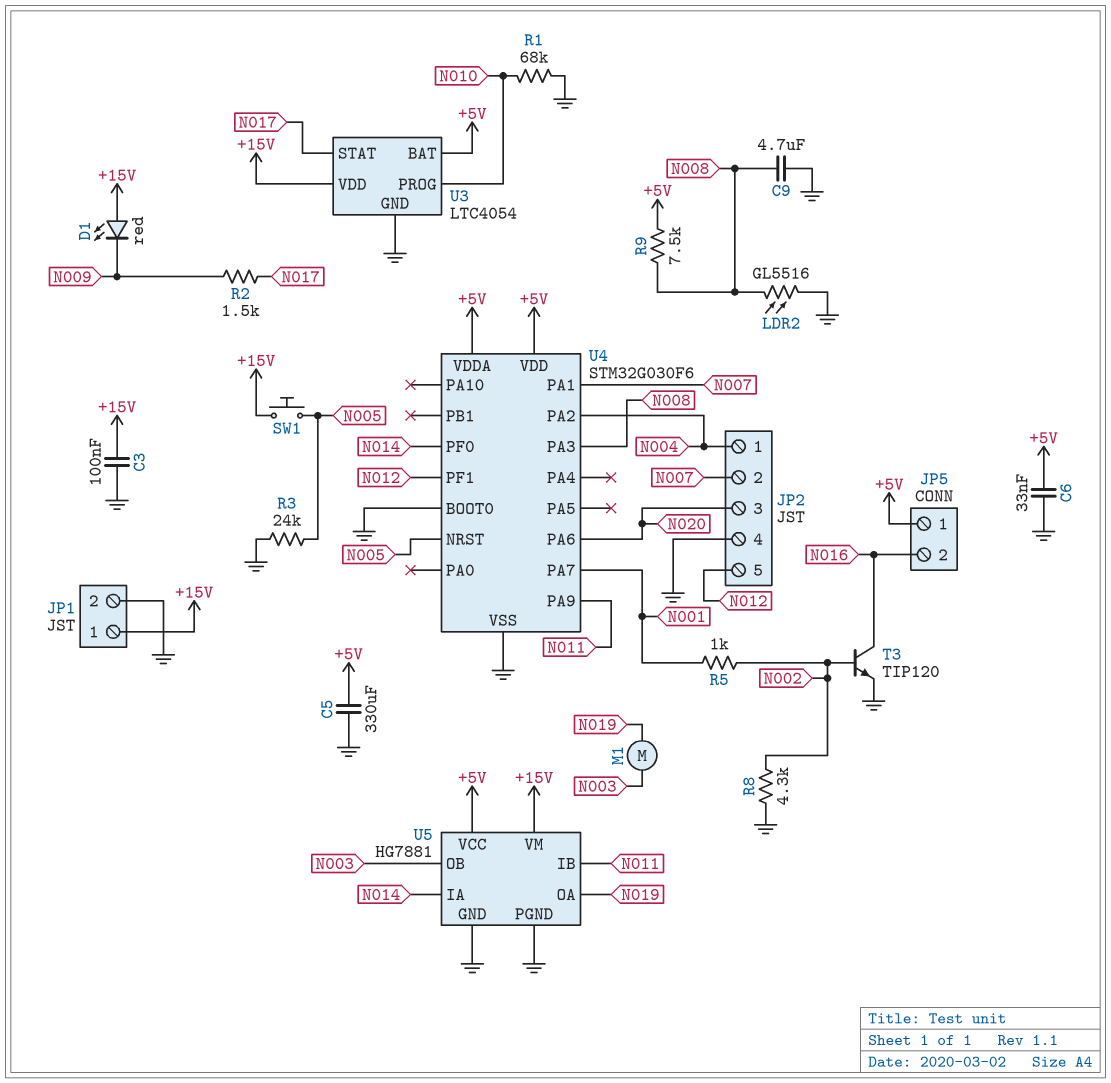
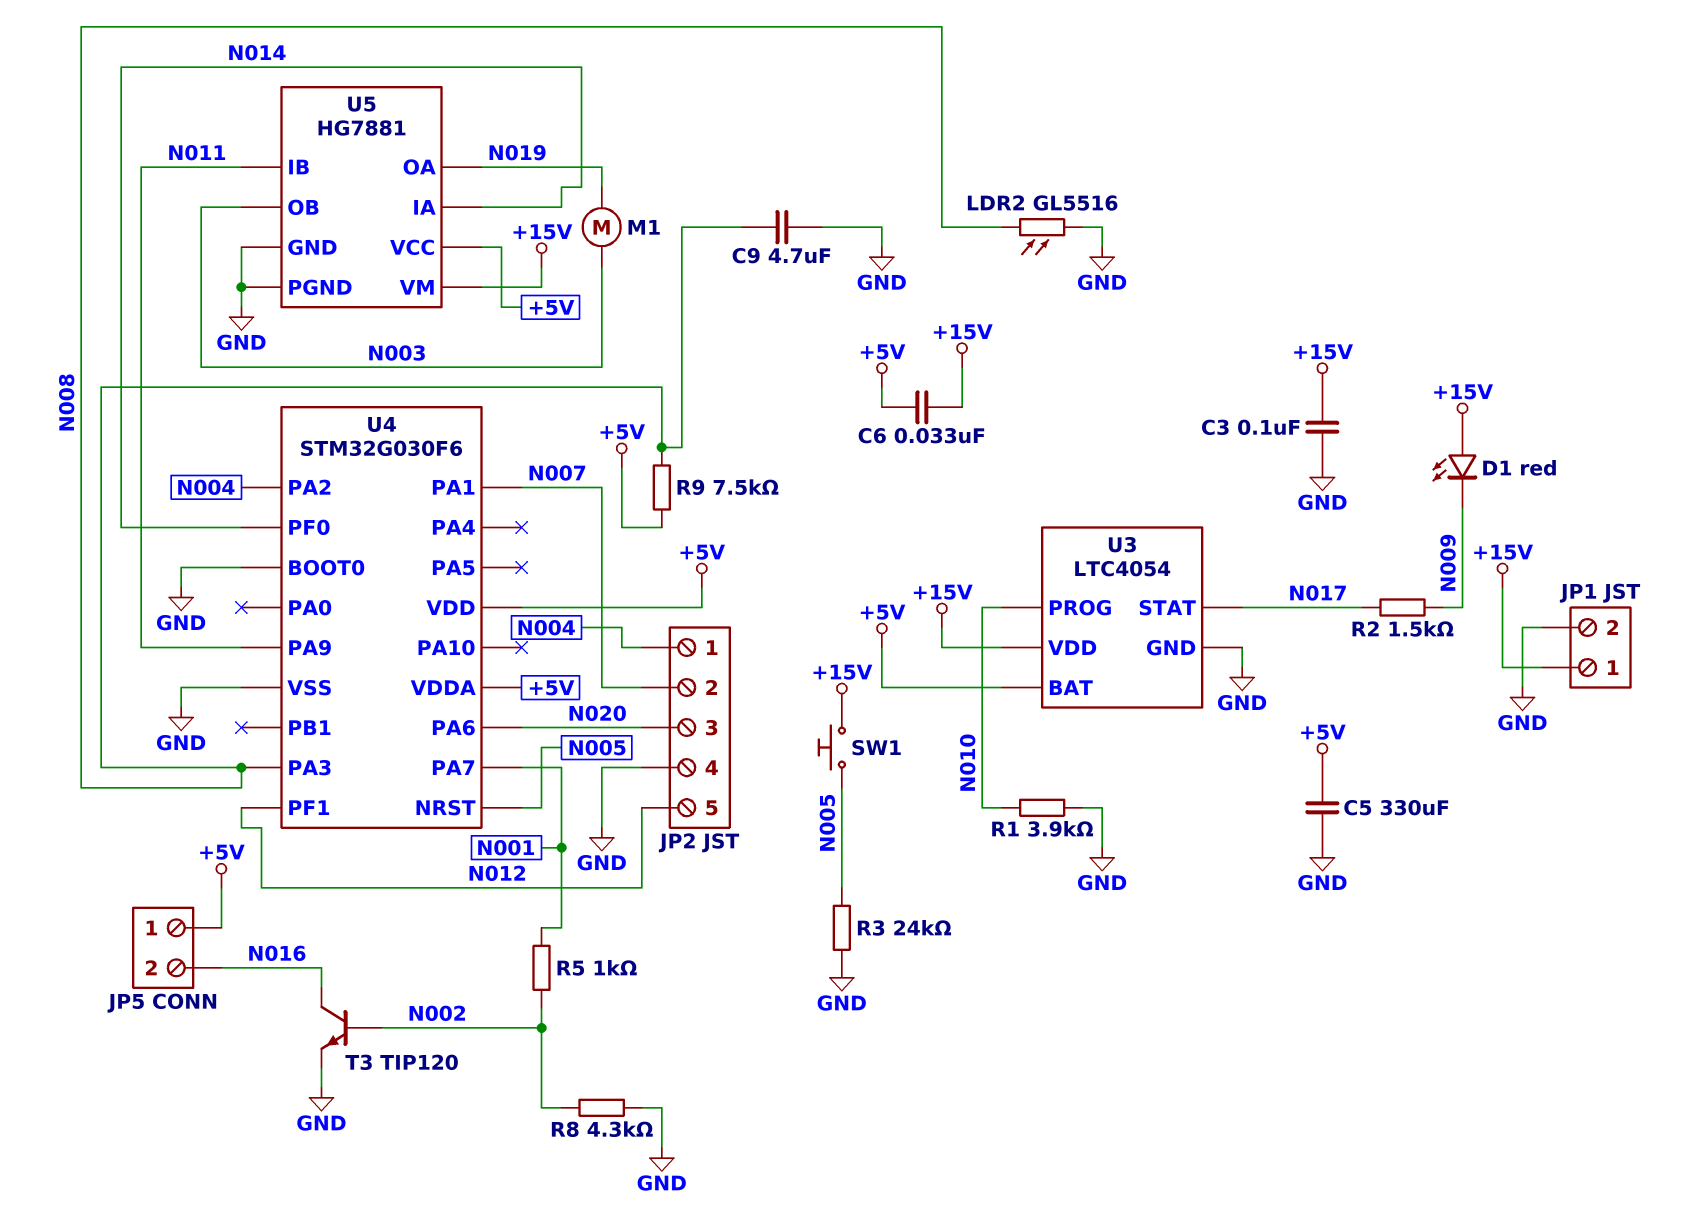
C6: 33nF (+5V, GND) -> 33nF (+5V, +15V)
R1: 68k (GND, N010) -> 3.9k (GND, N010)

